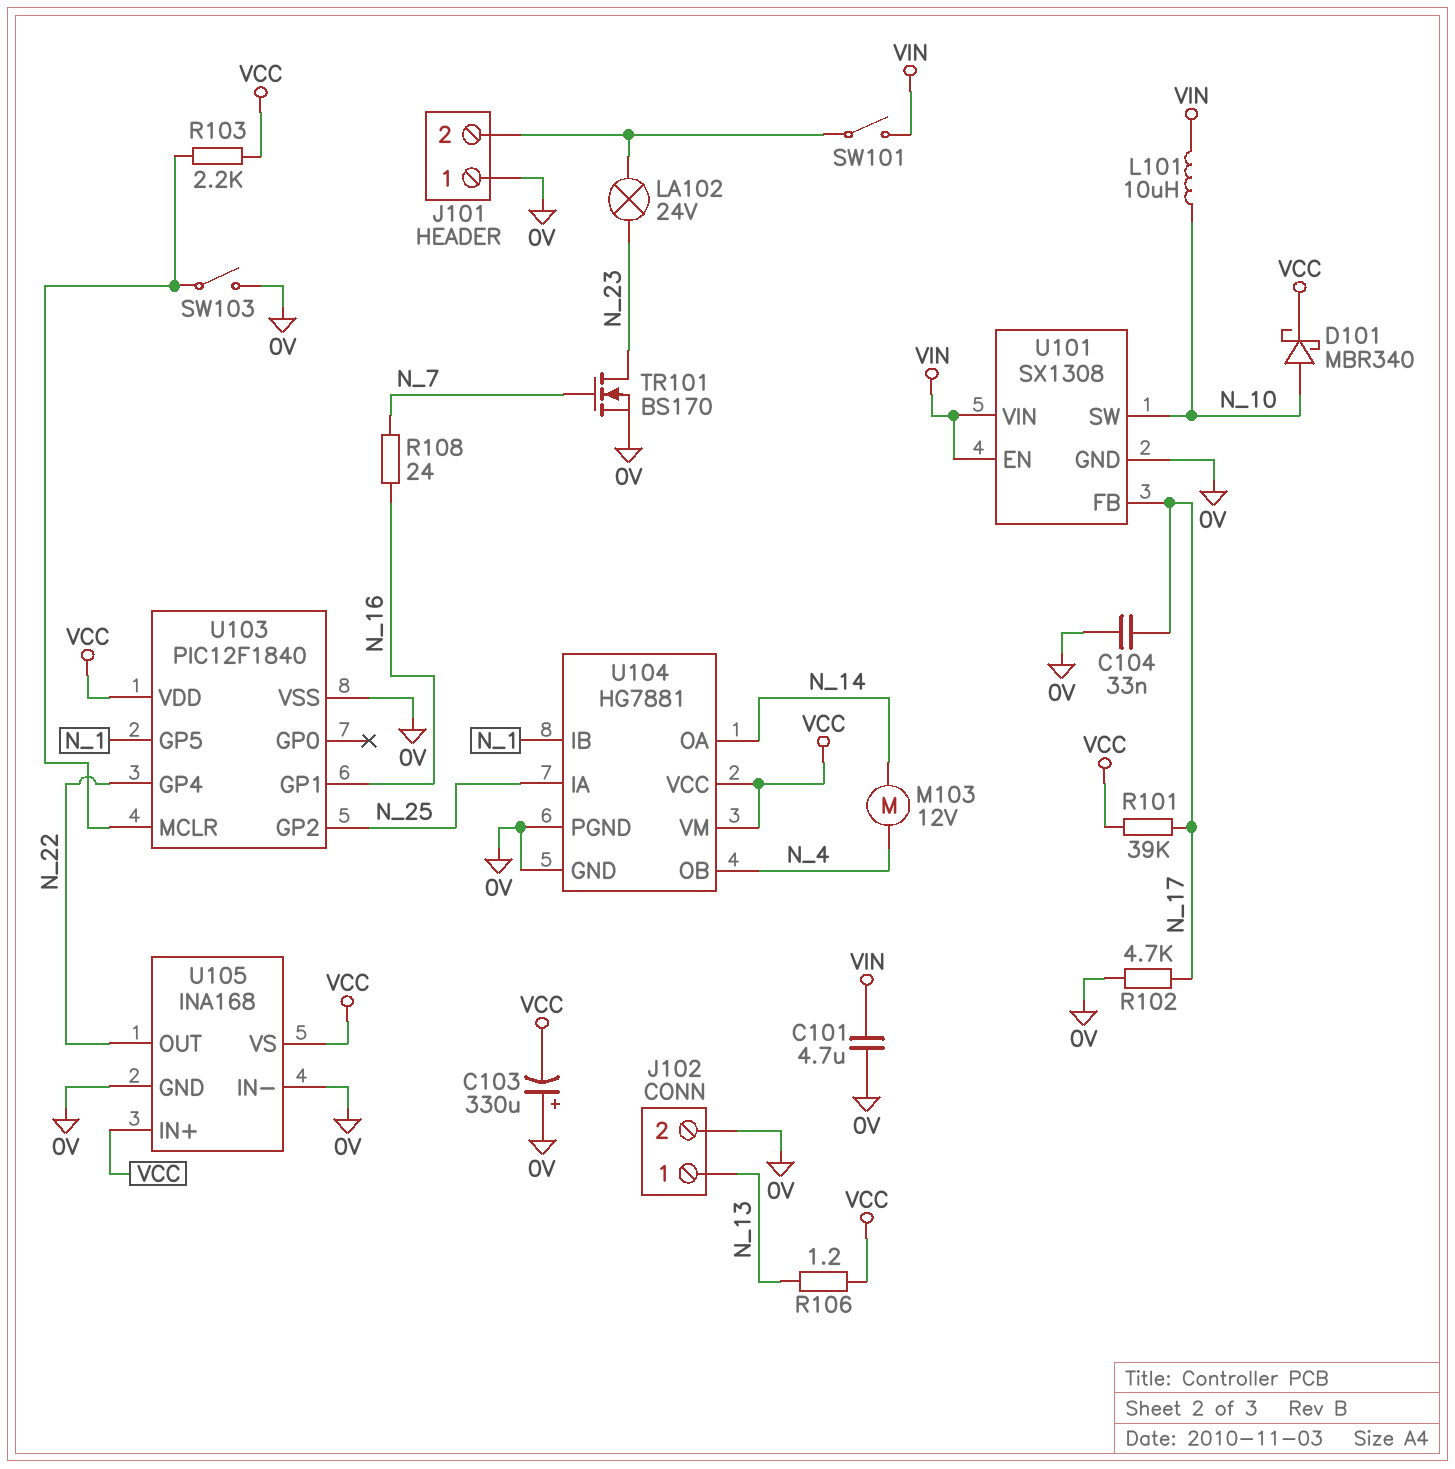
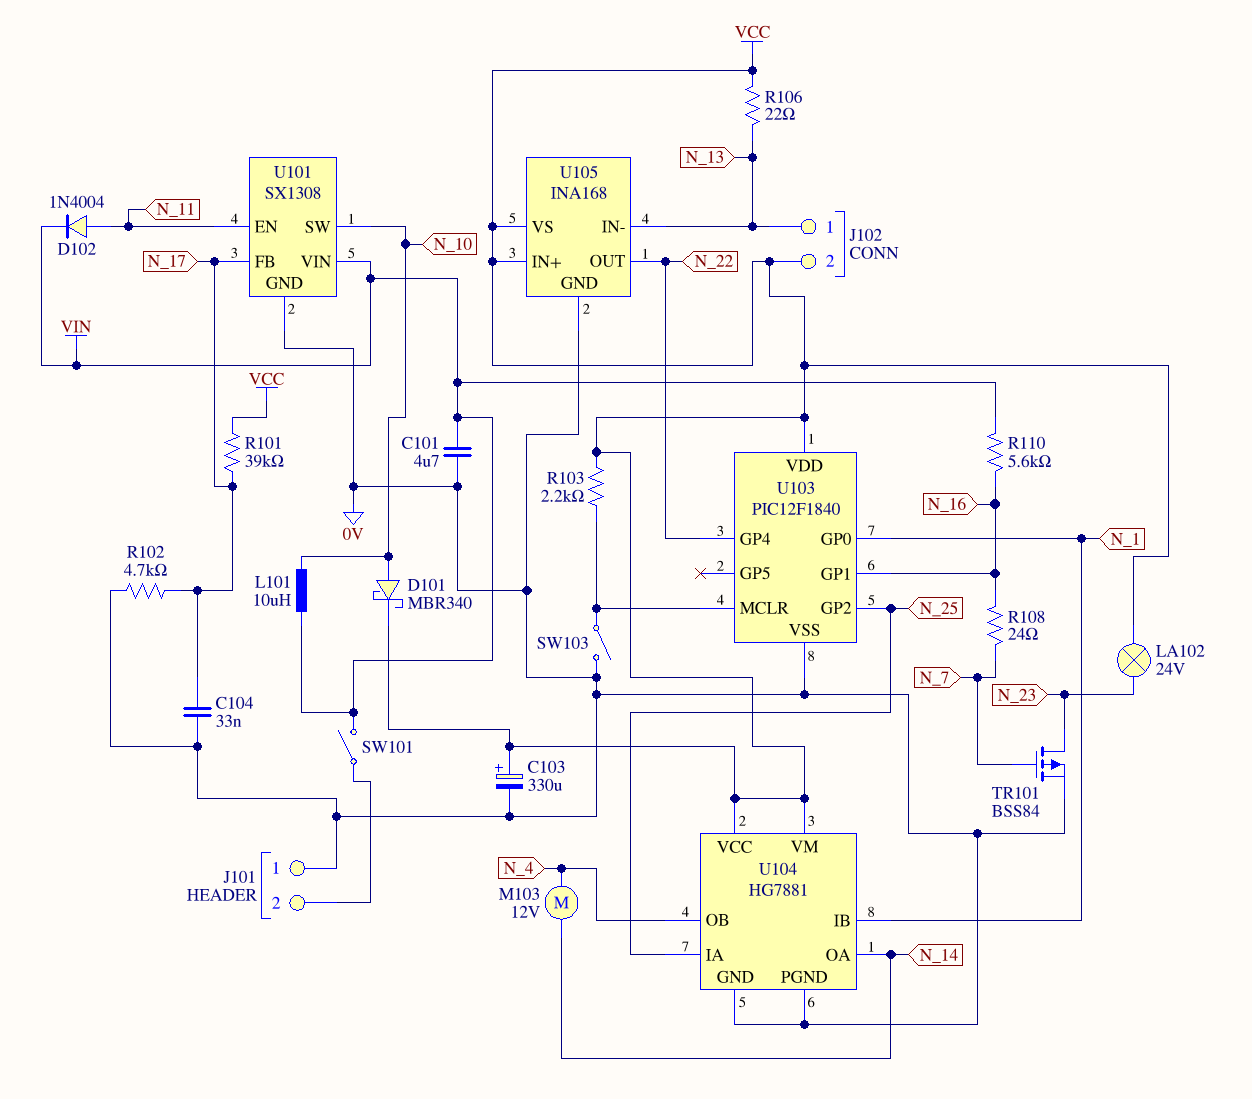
C103: 330uF (plus 0V, minus VCC) -> 330uF (plus VCC, minus 0V)
D102: none -> diode 1N4004 (A N_11, K VIN)
J102 pin 2: 0V -> VCC
LA102: lamp 24V (J101/2, N_23) -> lamp 24V (N_23, VCC)
R106: 1.2 (N_13, VCC) -> 22 (N_13, VCC)
R110: none -> 5.6k (N_16, VIN)
TR101: NMOS BS170 (G N_7, D N_23, S 0V) -> PMOS BSS84 (G N_7, D N_23, S 0V)
U101 pin EN: VIN -> N_11
U103 pin GP0: none -> N_1
U103 pin GP5: N_1 -> none
U105 pin IN-: 0V -> N_13

